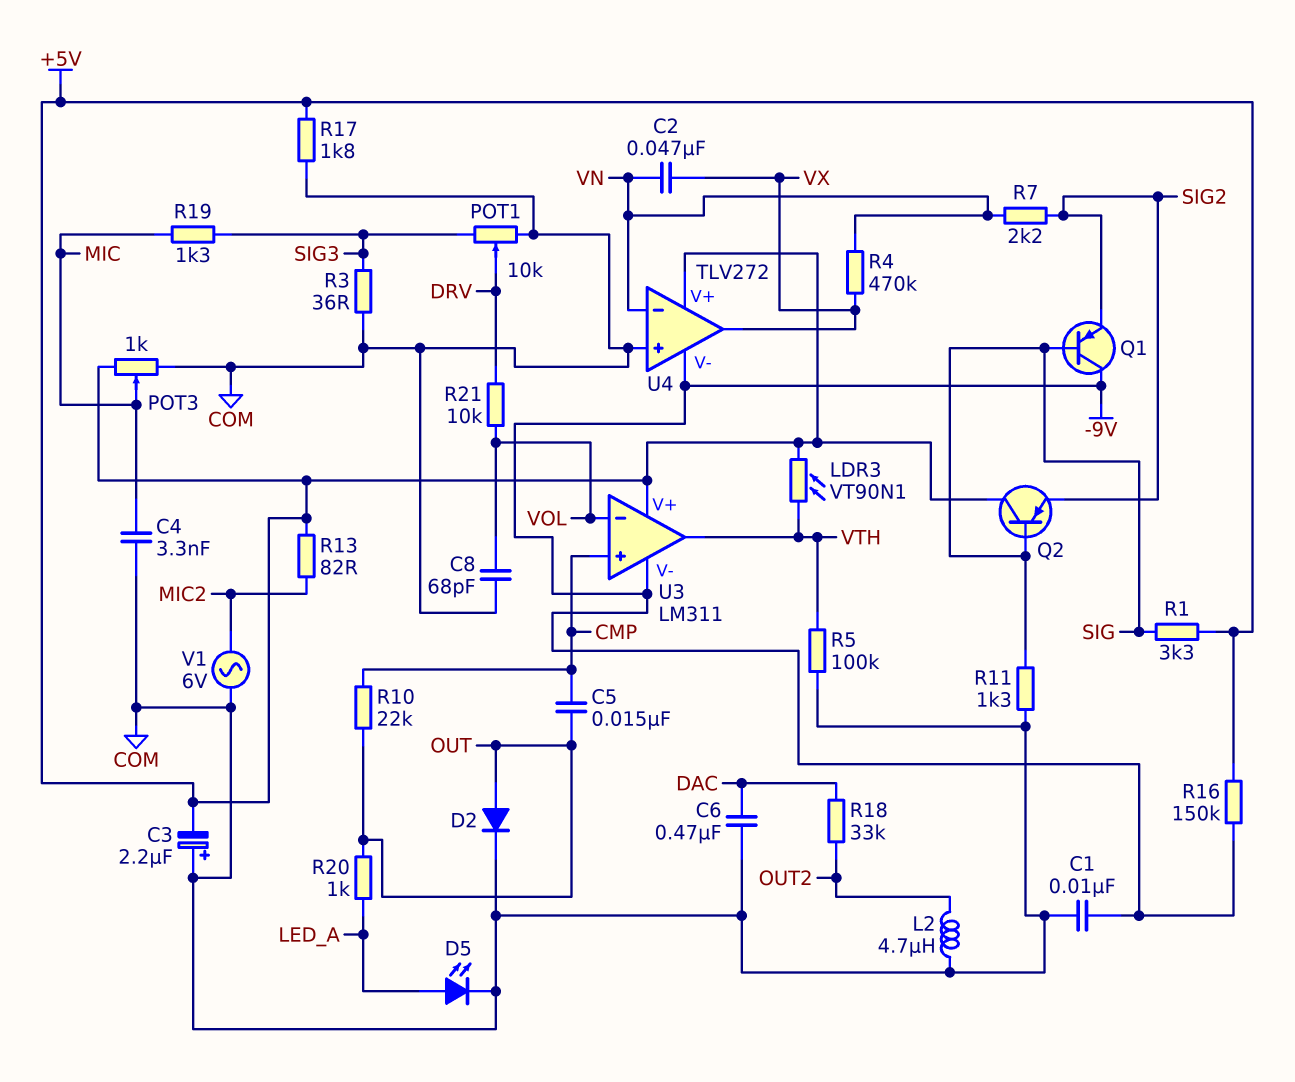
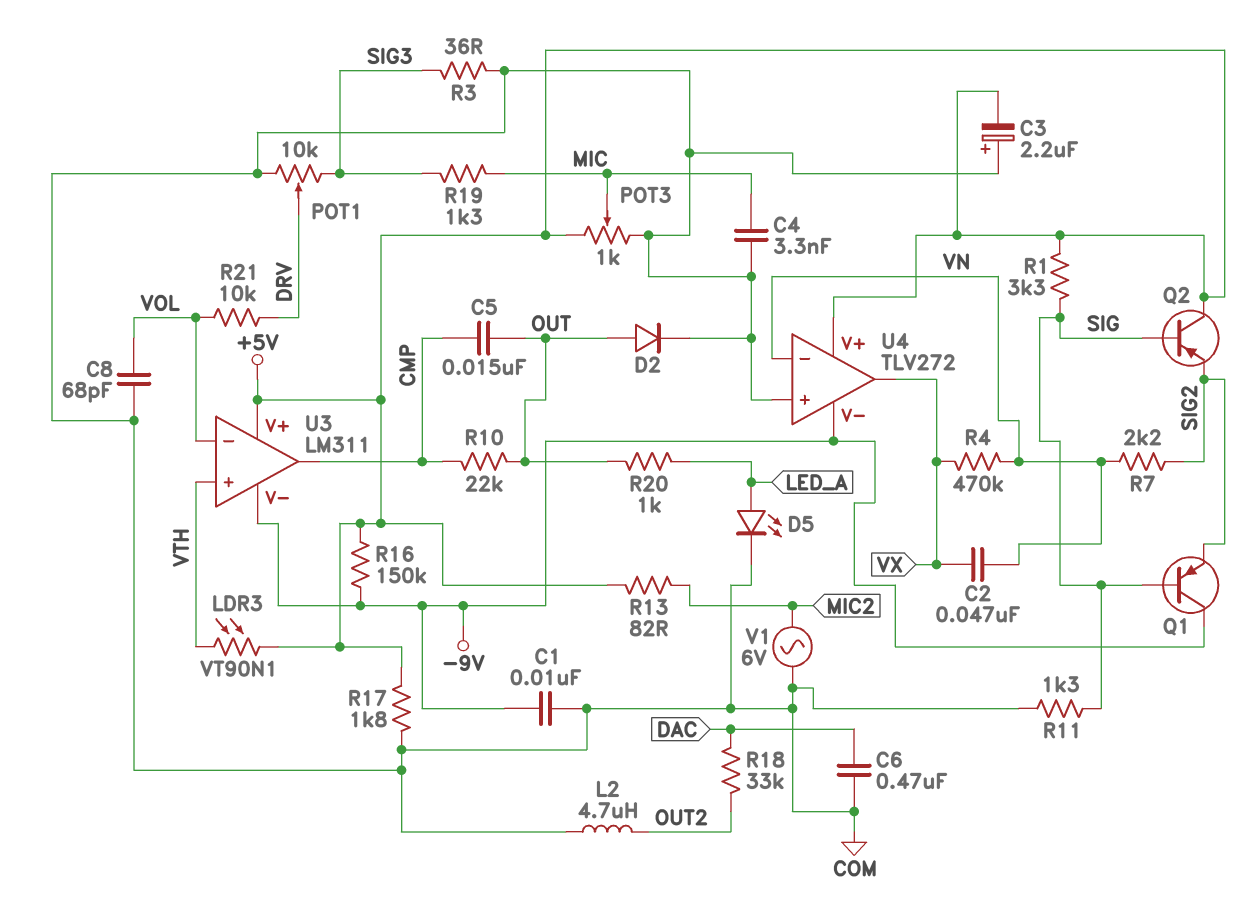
R5: 100k (COM, VTH) -> none
U3 pin in+: CMP -> VTH
U3 pin out: VTH -> CMP

